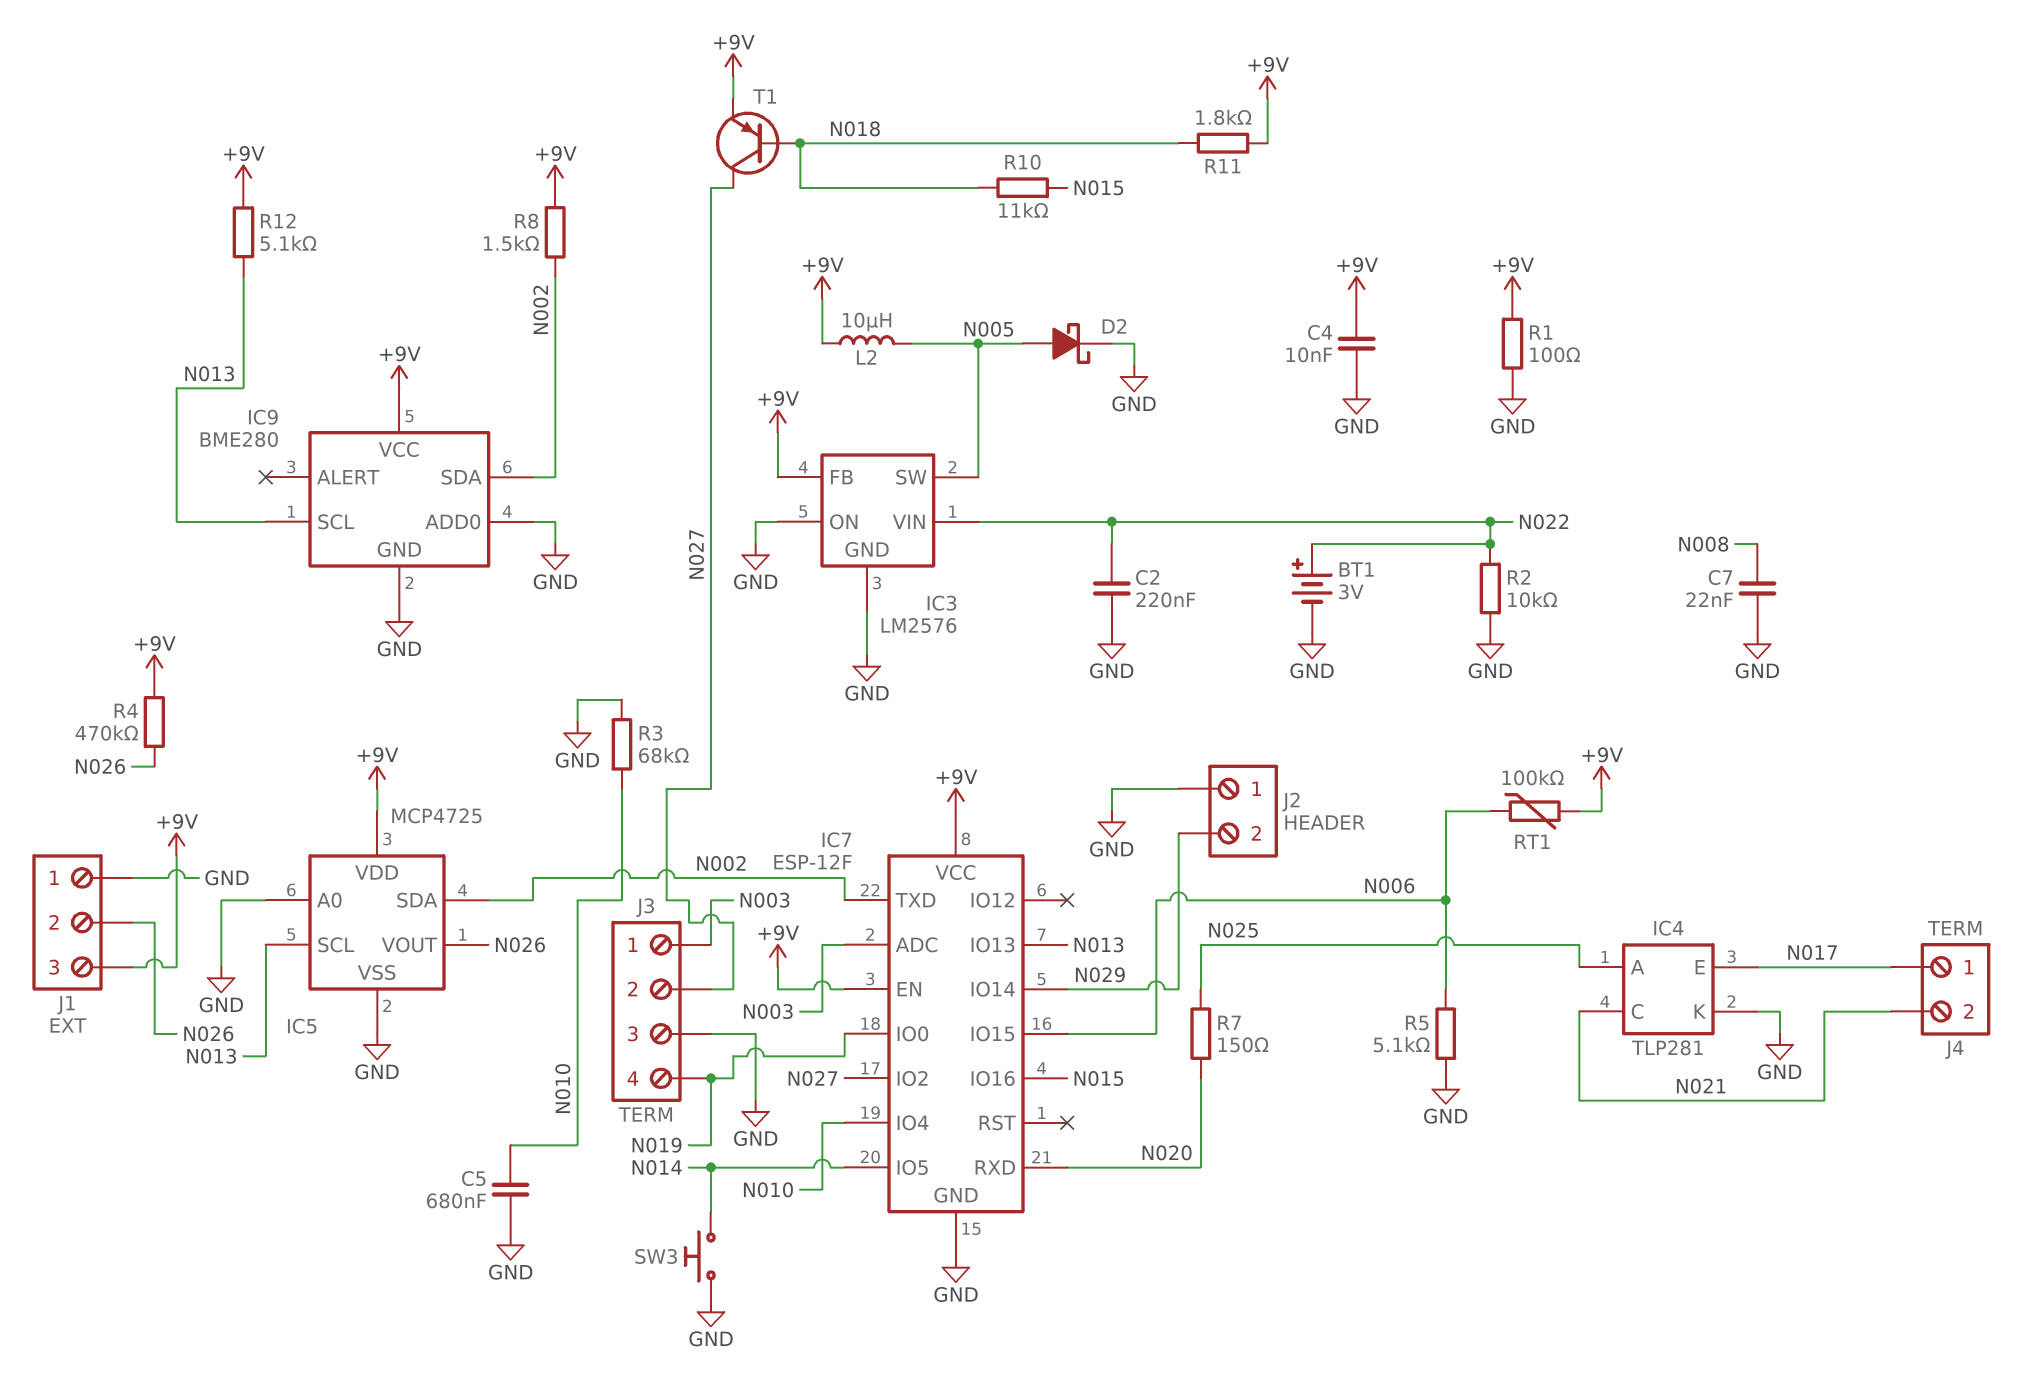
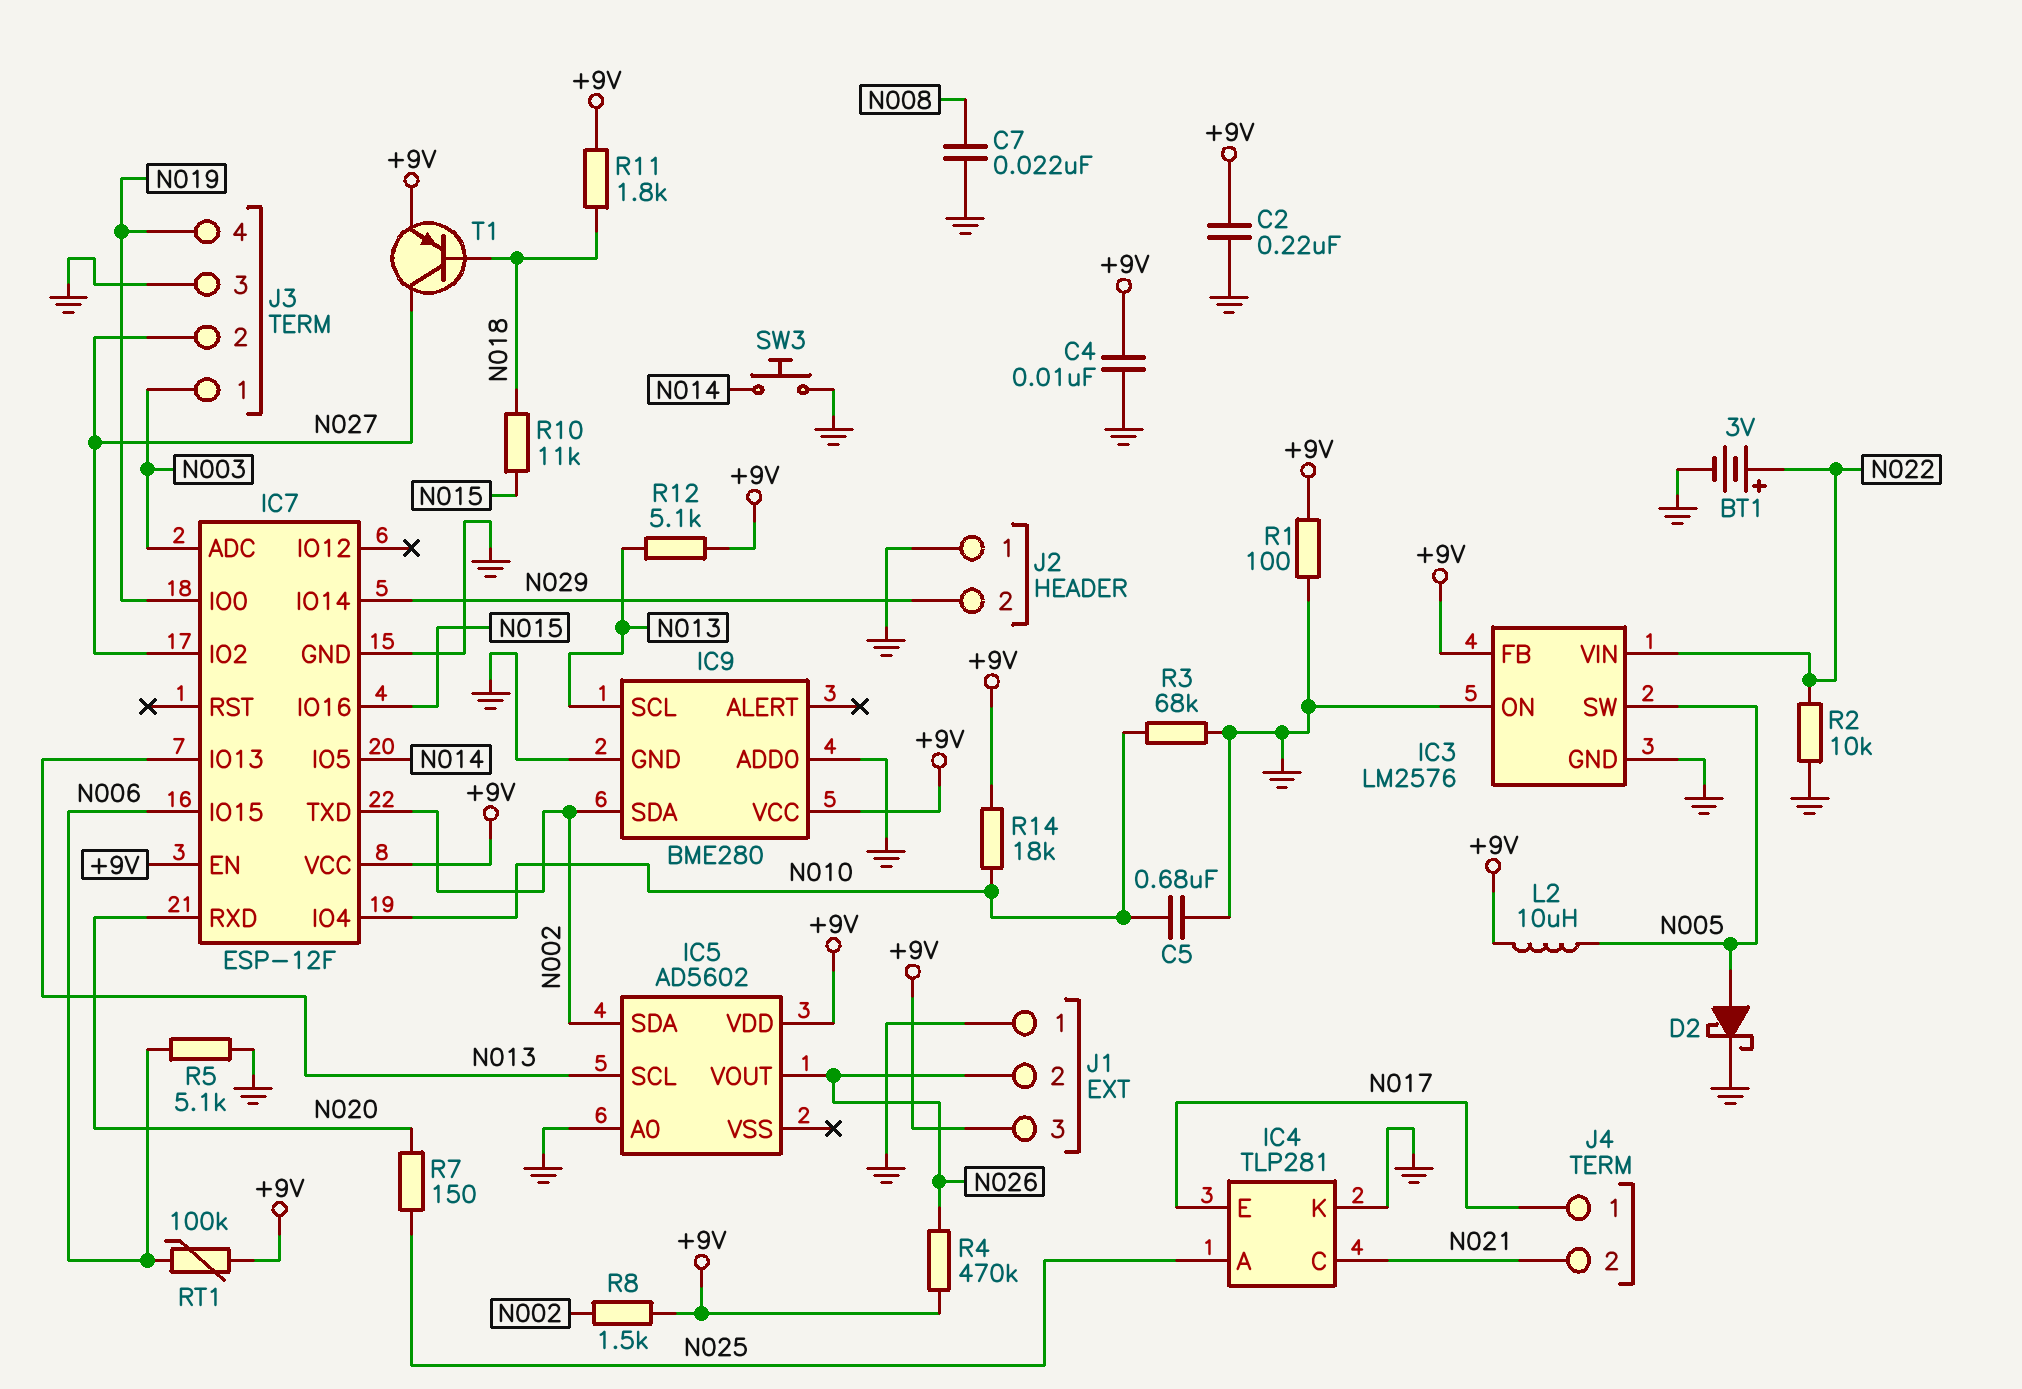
C2: 220nF (GND, N022) -> 220nF (+9V, GND)
IC5: MCP4725 -> AD5602
IC5 pin VSS: GND -> none
R14: none -> 18k (+9V, N010)

